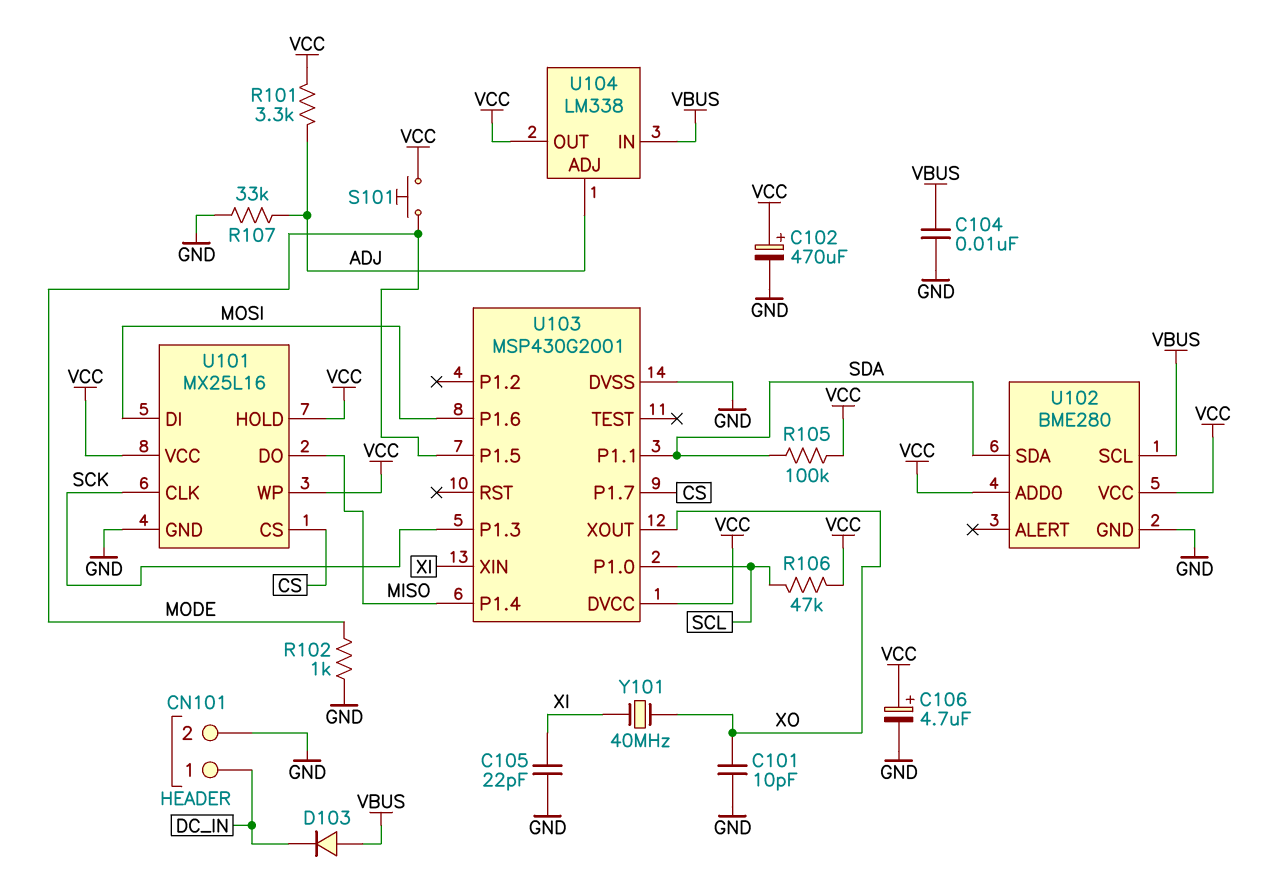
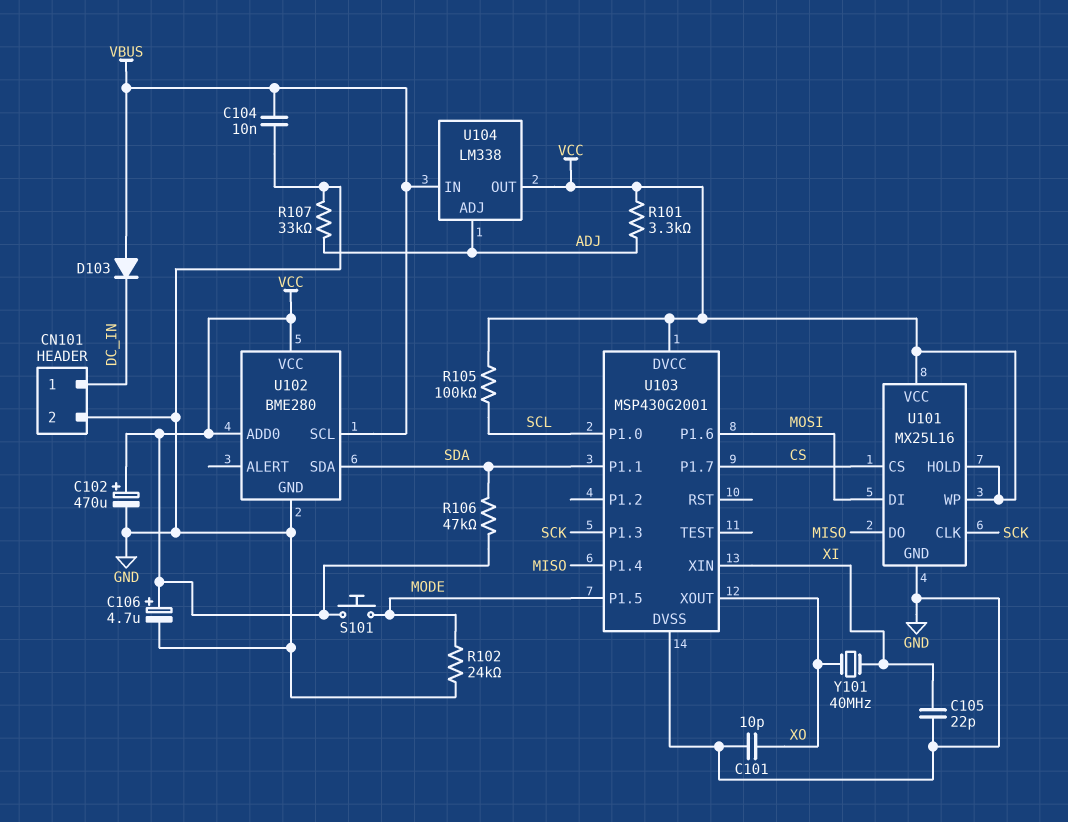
R102: 1k (GND, MODE) -> 24k (GND, MODE)
R105: 100k (SDA, VCC) -> 100k (SCL, VCC)
R106: 47k (SCL, VCC) -> 47k (SDA, VCC)

